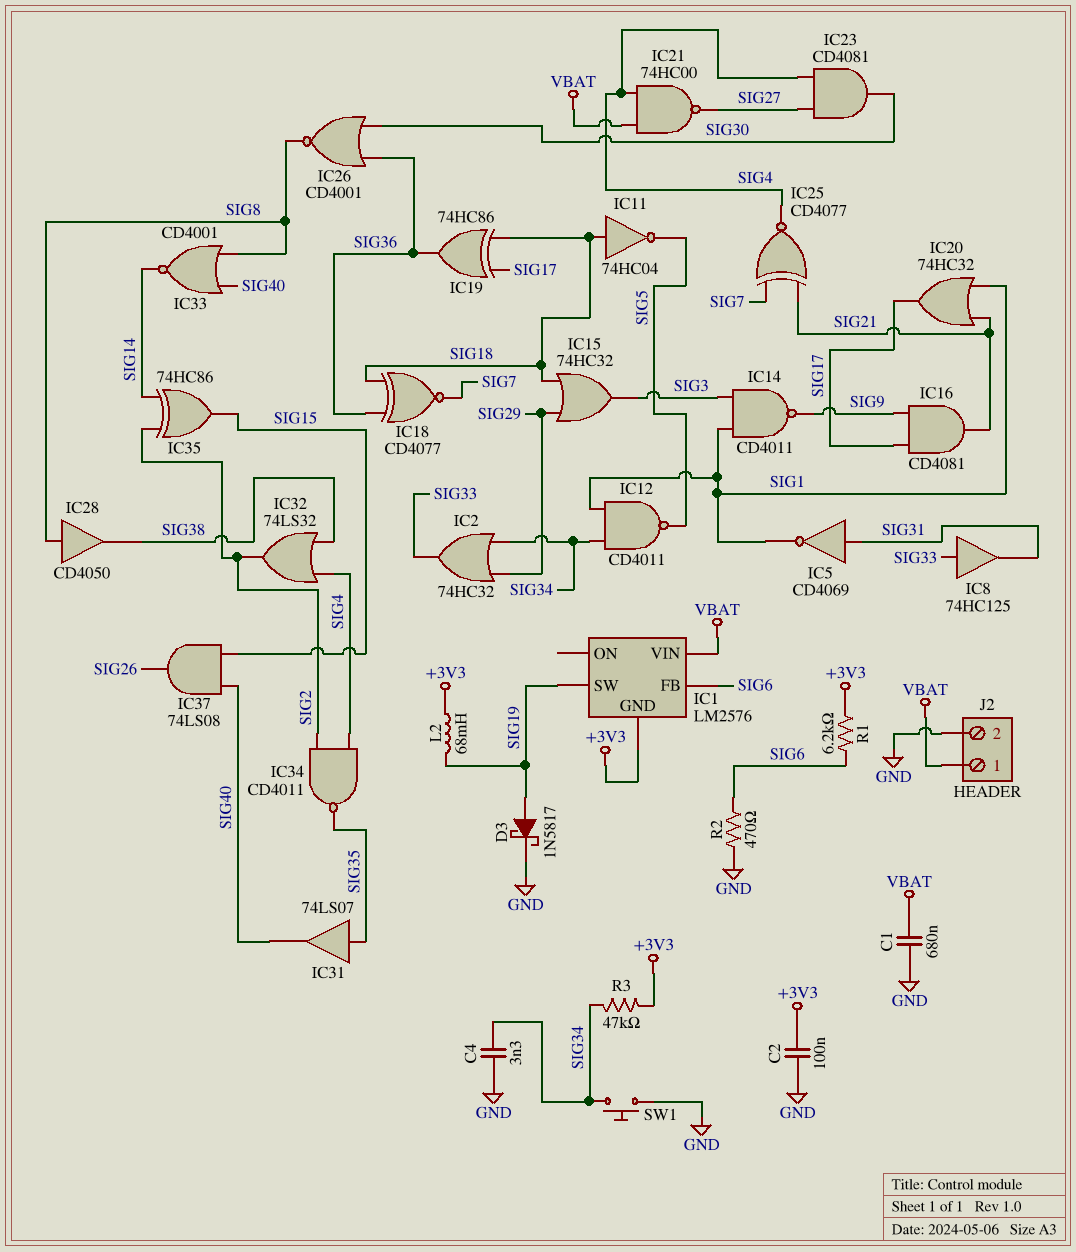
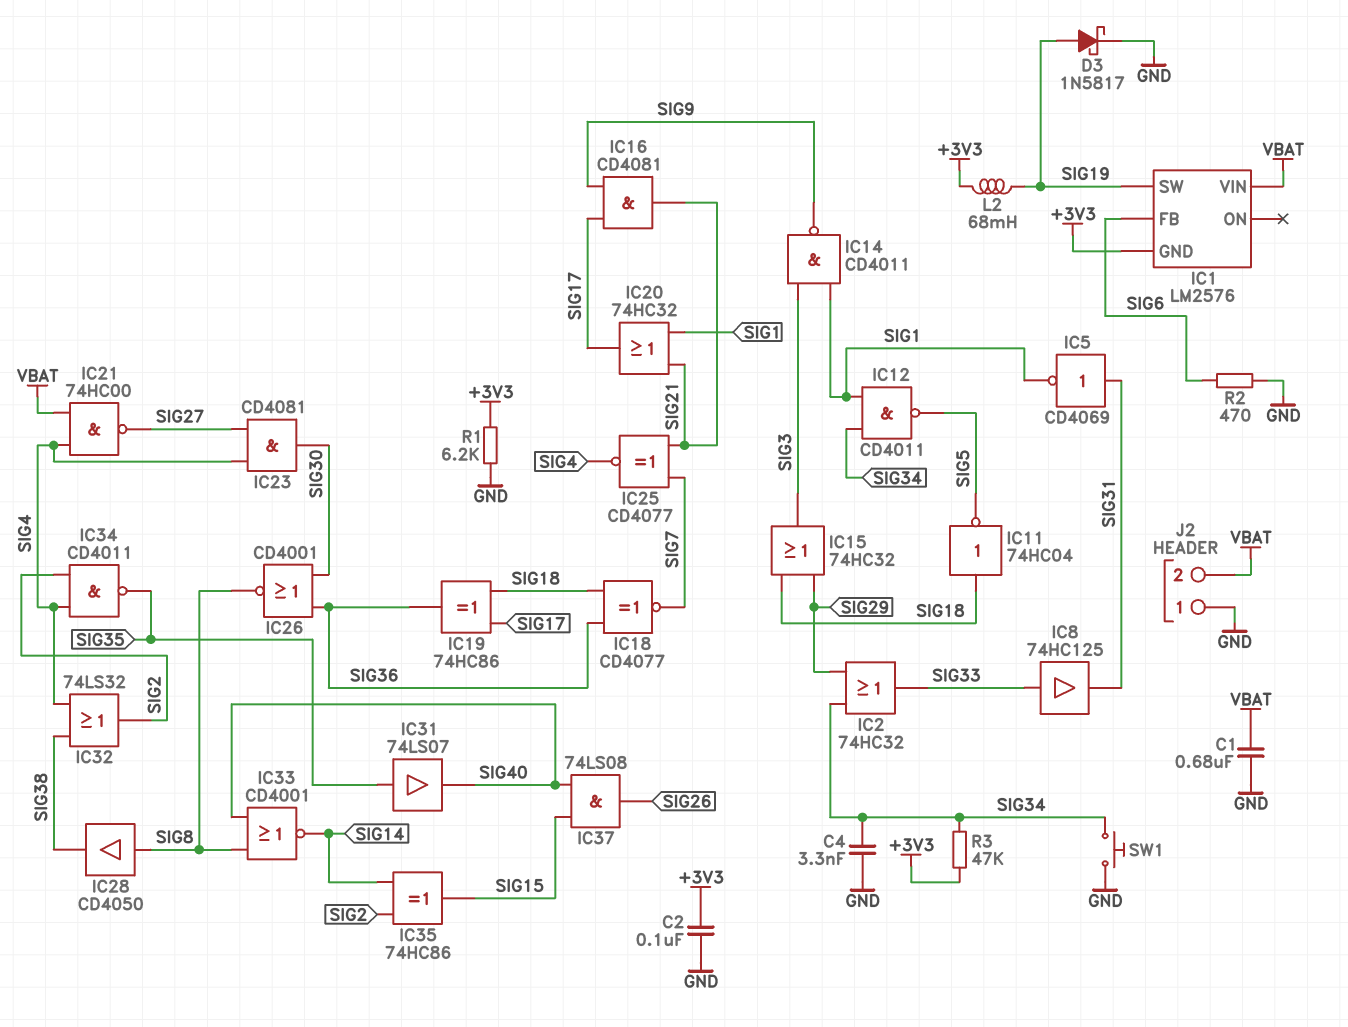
J2 pin 1: VBAT -> GND
J2 pin 2: GND -> VBAT
R1: 6.2k (+3V3, SIG6) -> 6.2k (+3V3, GND)

